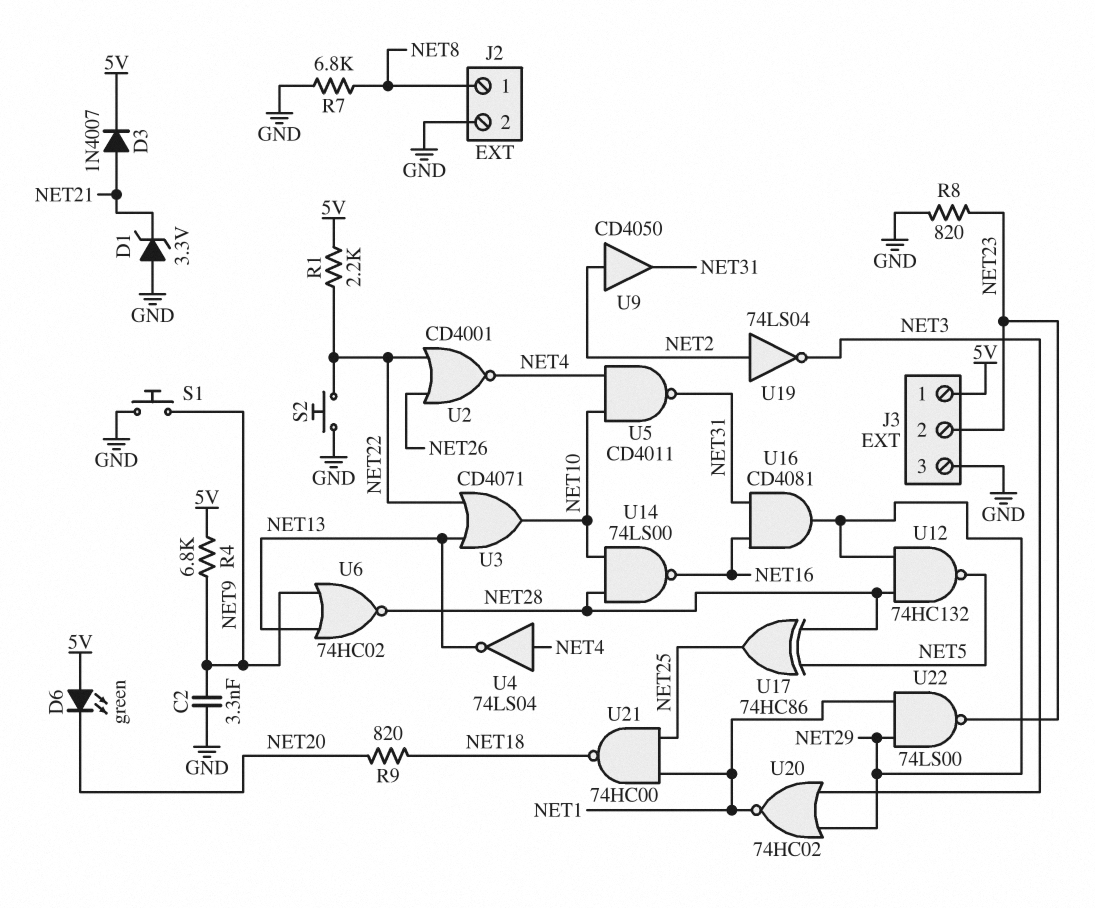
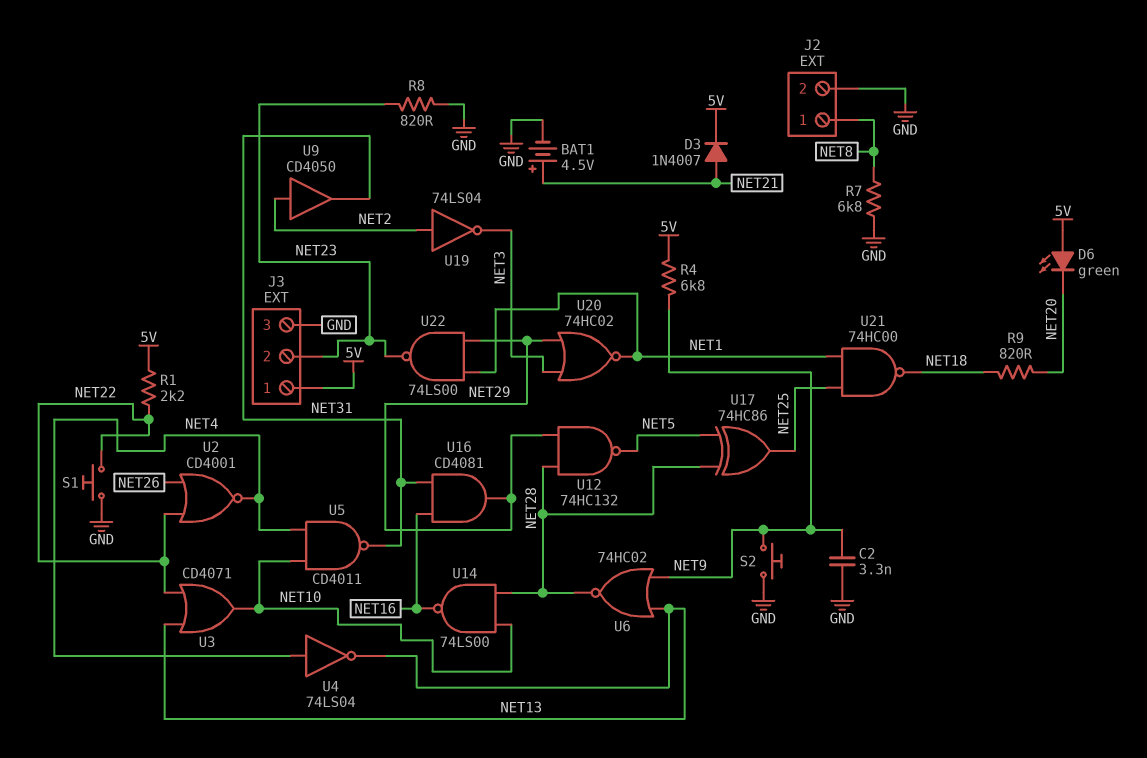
BAT1: none -> 4.5V (plus NET21, minus GND)
D1: zener 3.3V (A GND, K NET21) -> none
S1: button (GND, NET9) -> button (GND, NET22)
S2: button (GND, NET22) -> button (GND, NET9)

